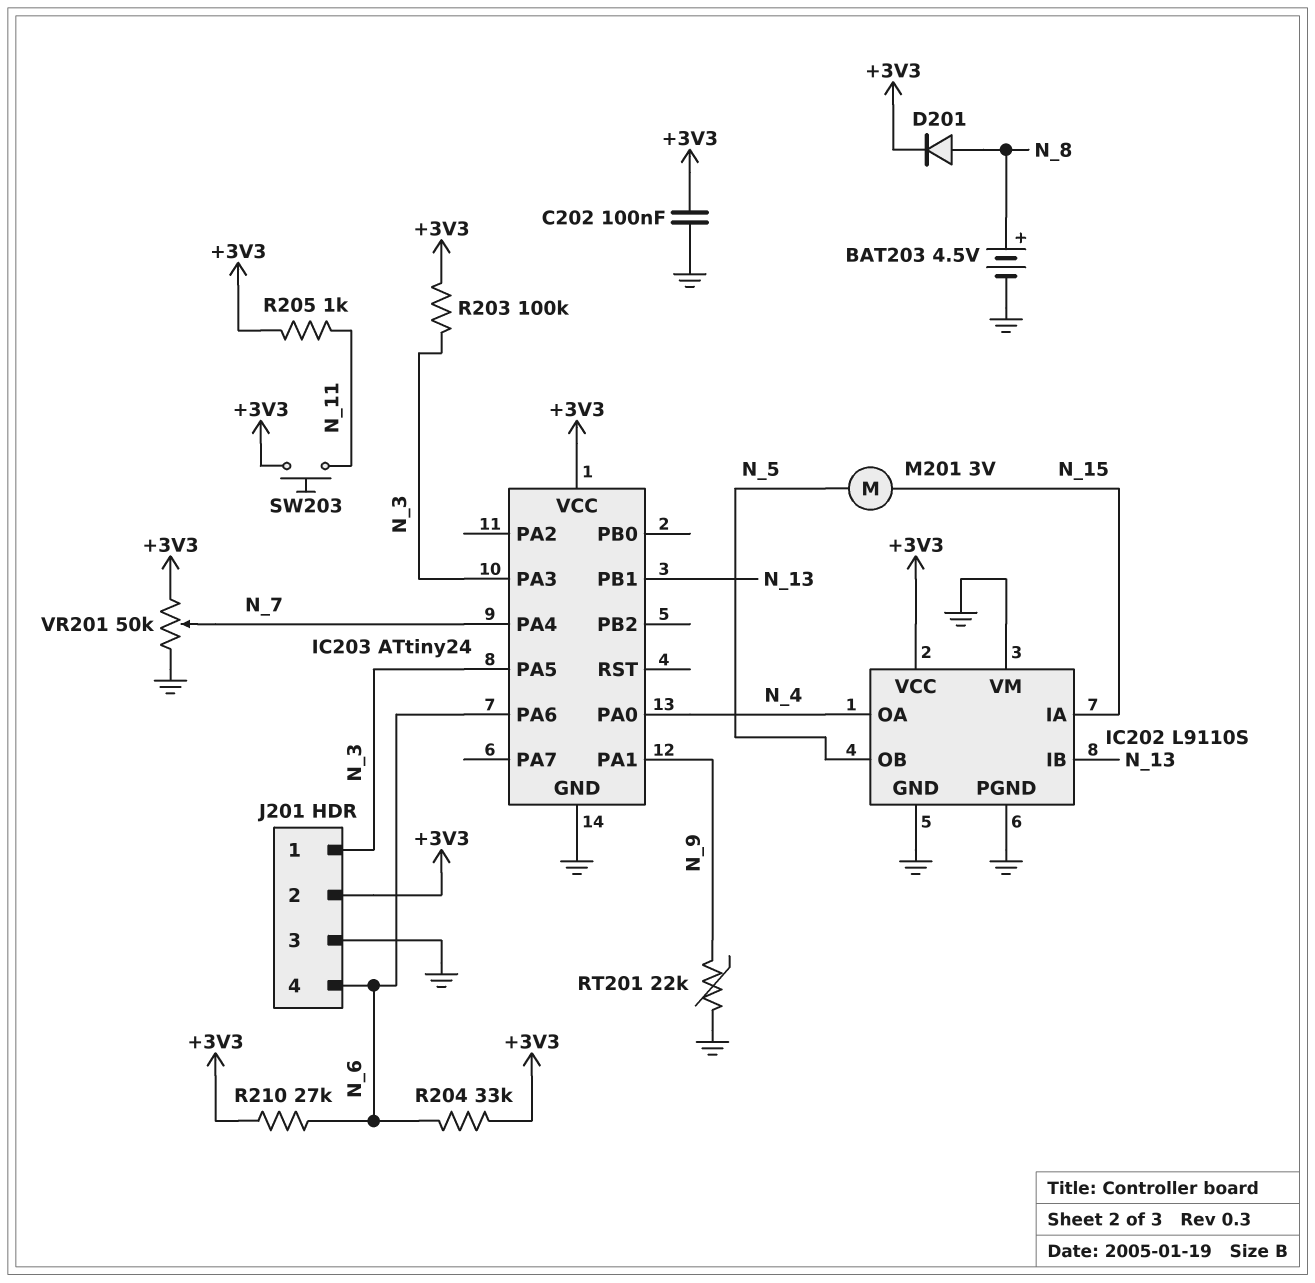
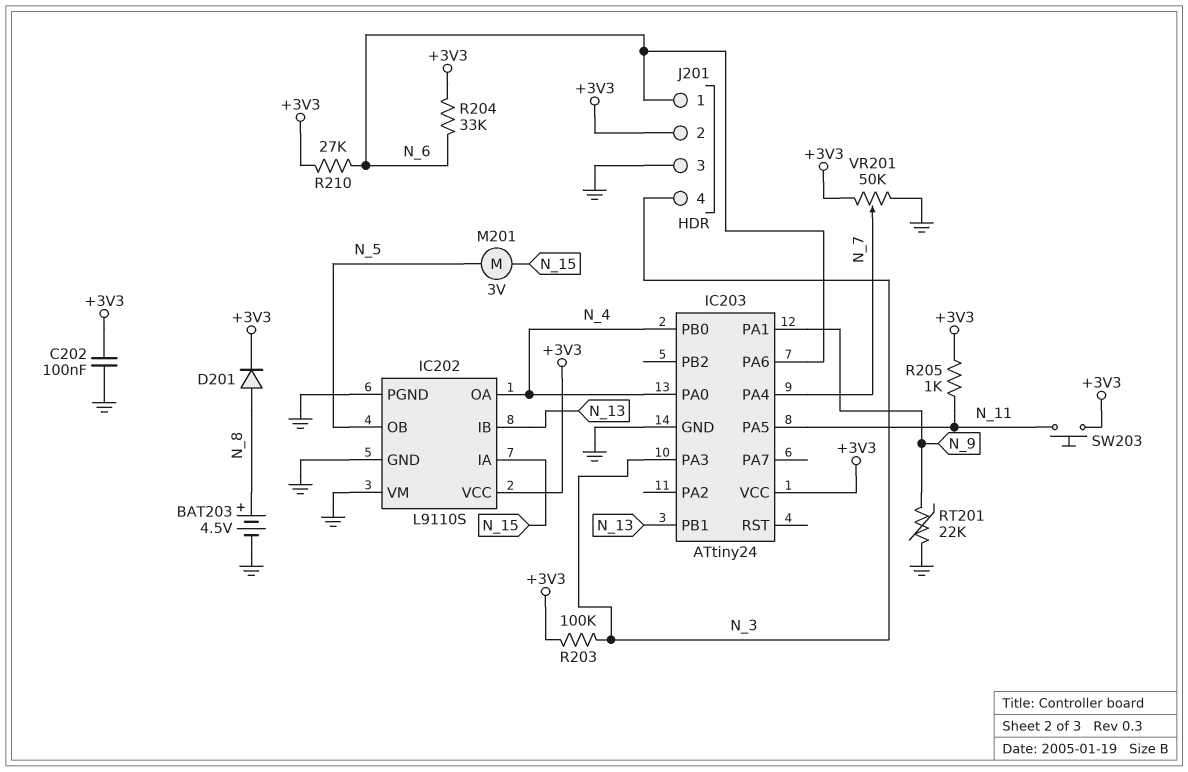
IC203 pin PA5: N_3 -> N_11
IC203 pin PB0: none -> N_4
J201 pin 1: N_3 -> N_6
J201 pin 4: N_6 -> N_3

